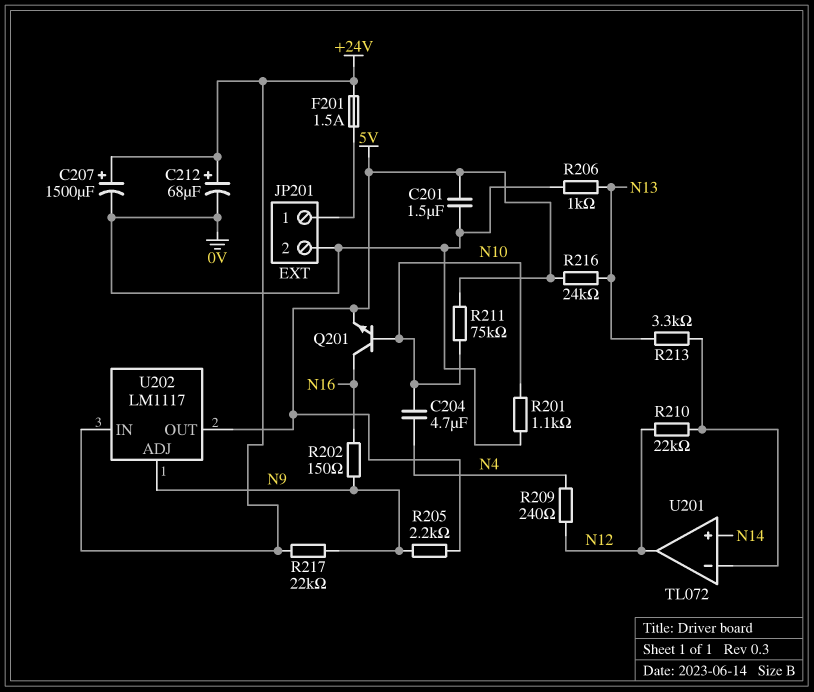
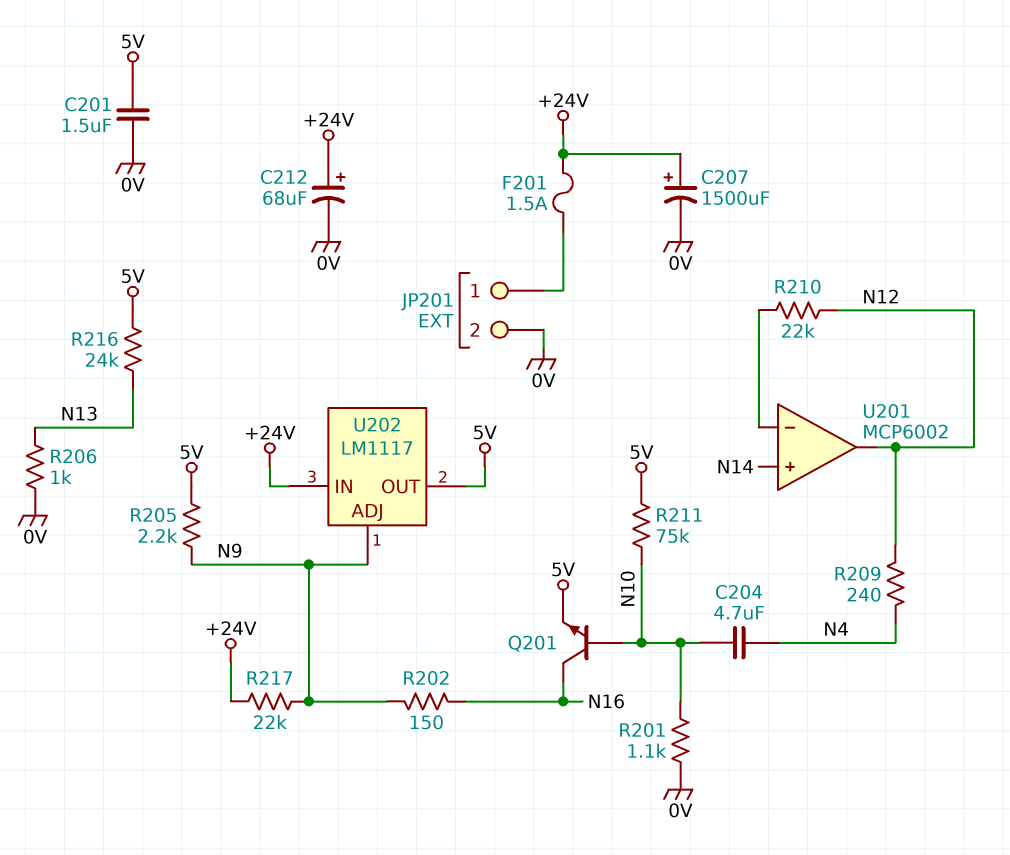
R213: 3.3k (N13, U201/in-) -> none
U201: TL072 -> MCP6002

